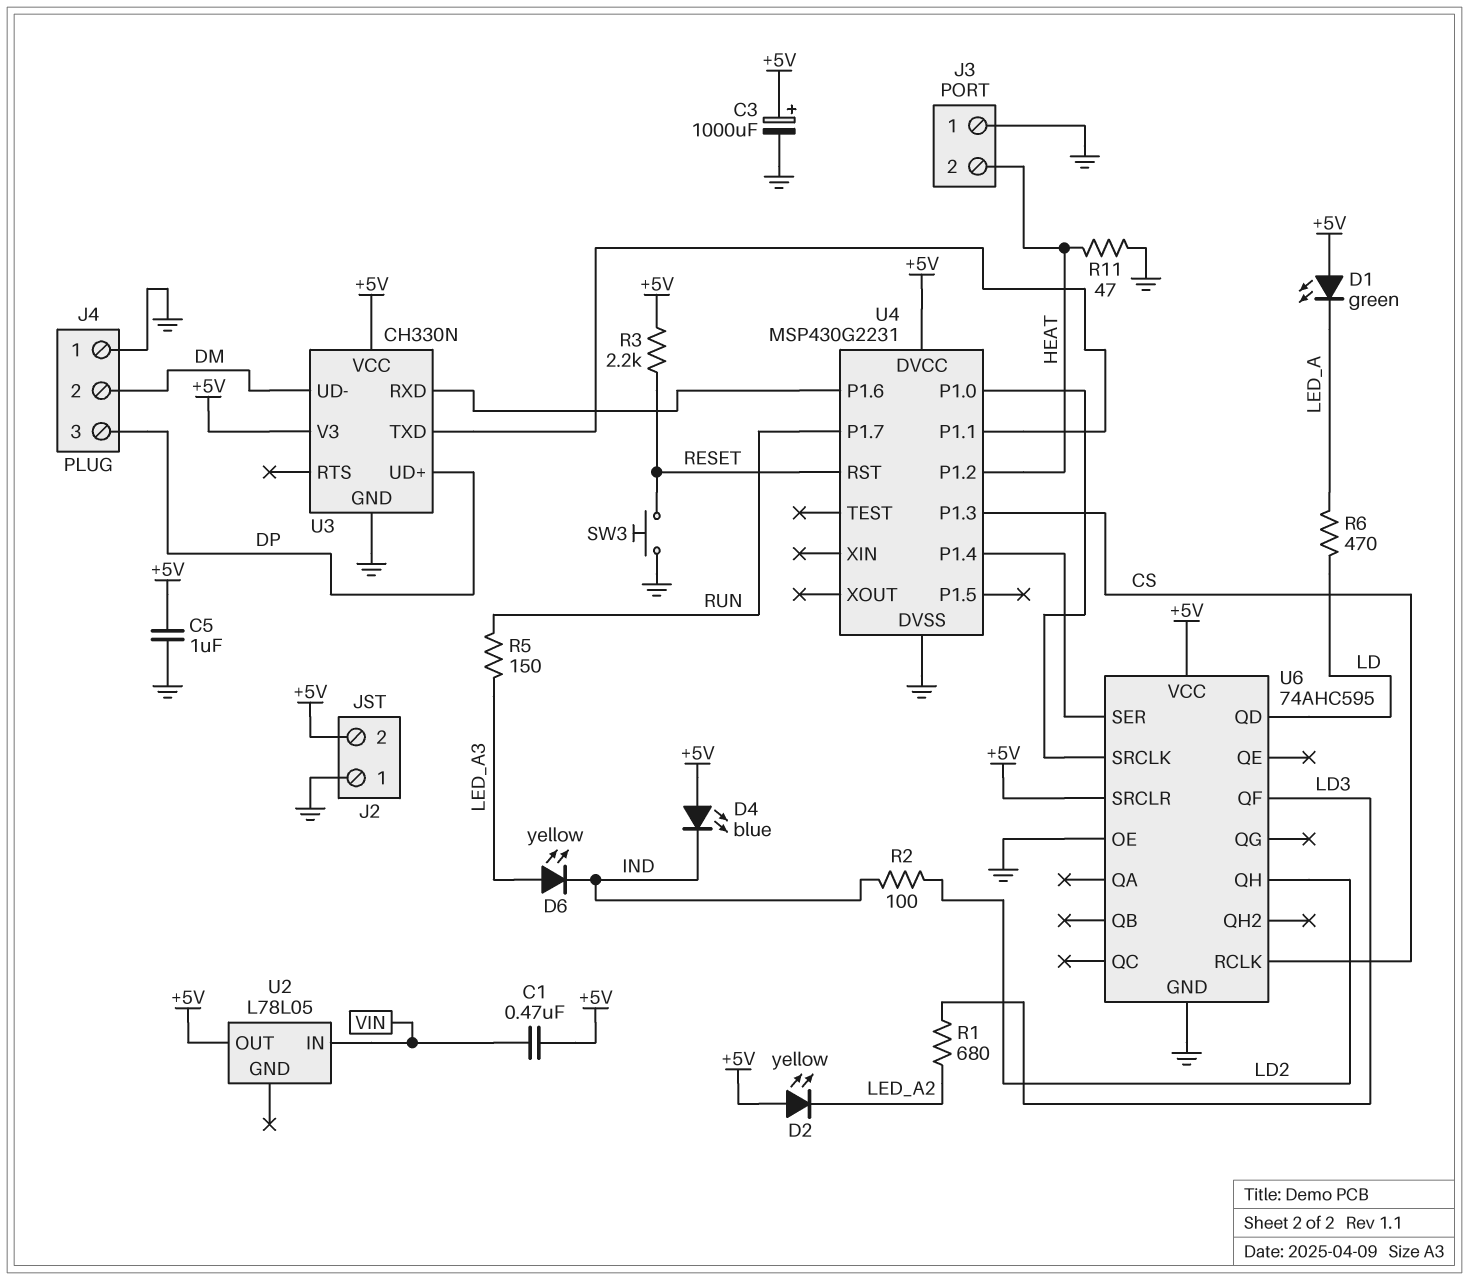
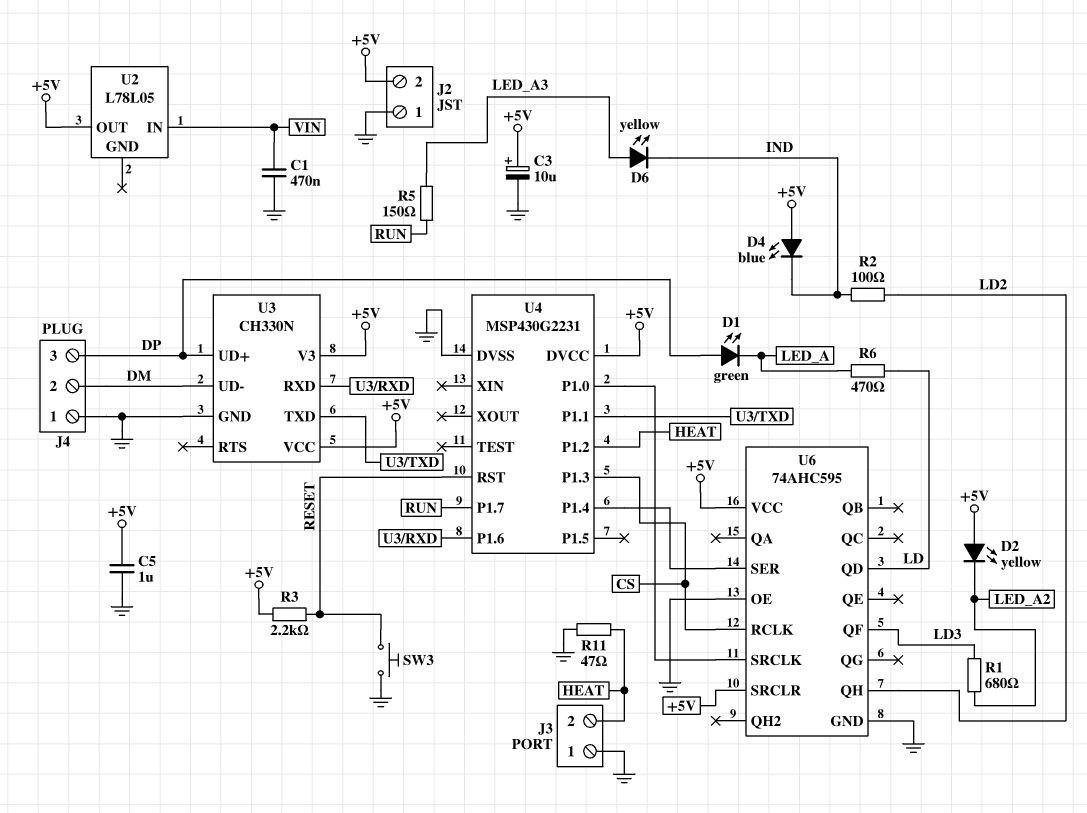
C1: 470nF (+5V, VIN) -> 470nF (GND, VIN)
C3: 1000uF (plus +5V, minus GND) -> 10uF (plus +5V, minus GND)
D1: LED green (A +5V, K LED_A) -> LED green (A DP, K LED_A)

